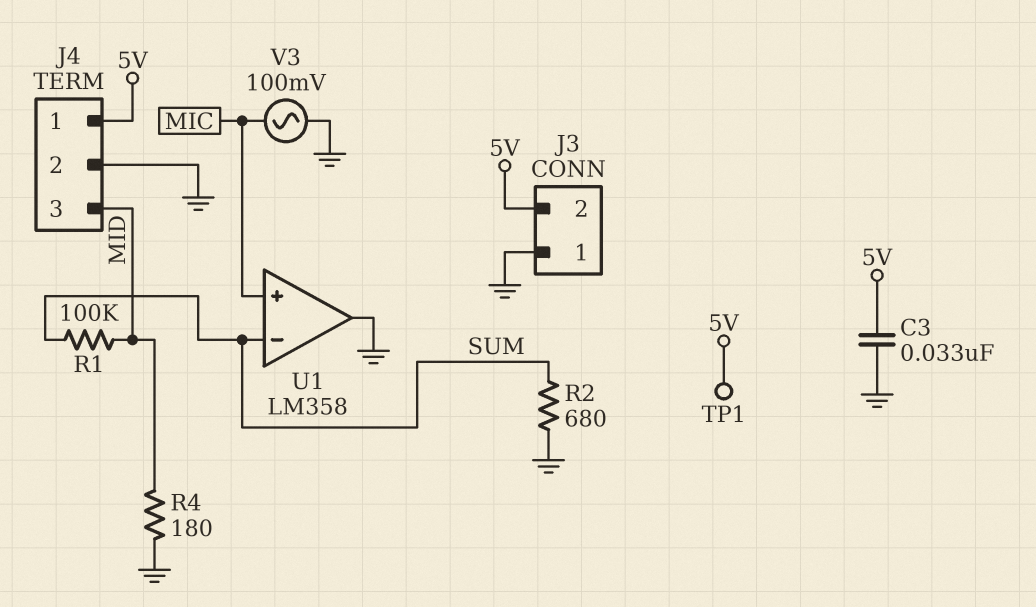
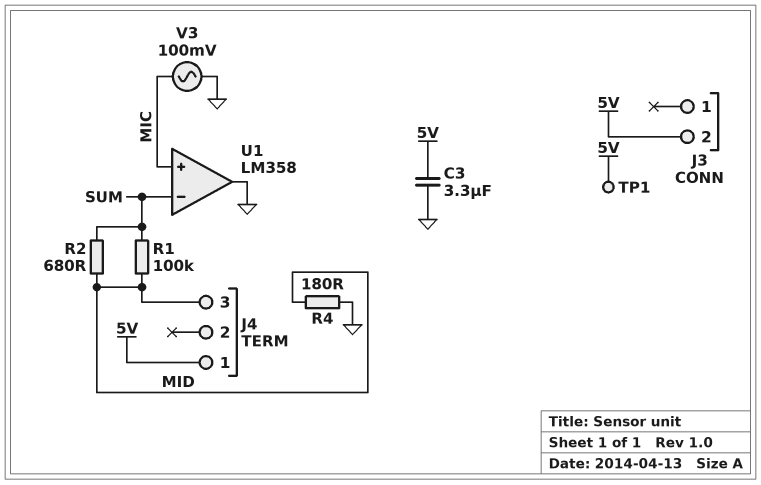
C3: 33nF (5V, GND) -> 3.3uF (5V, GND)
J3 pin 1: GND -> none
J4 pin 2: GND -> none
R2: 680 (GND, SUM) -> 680 (MID, SUM)

